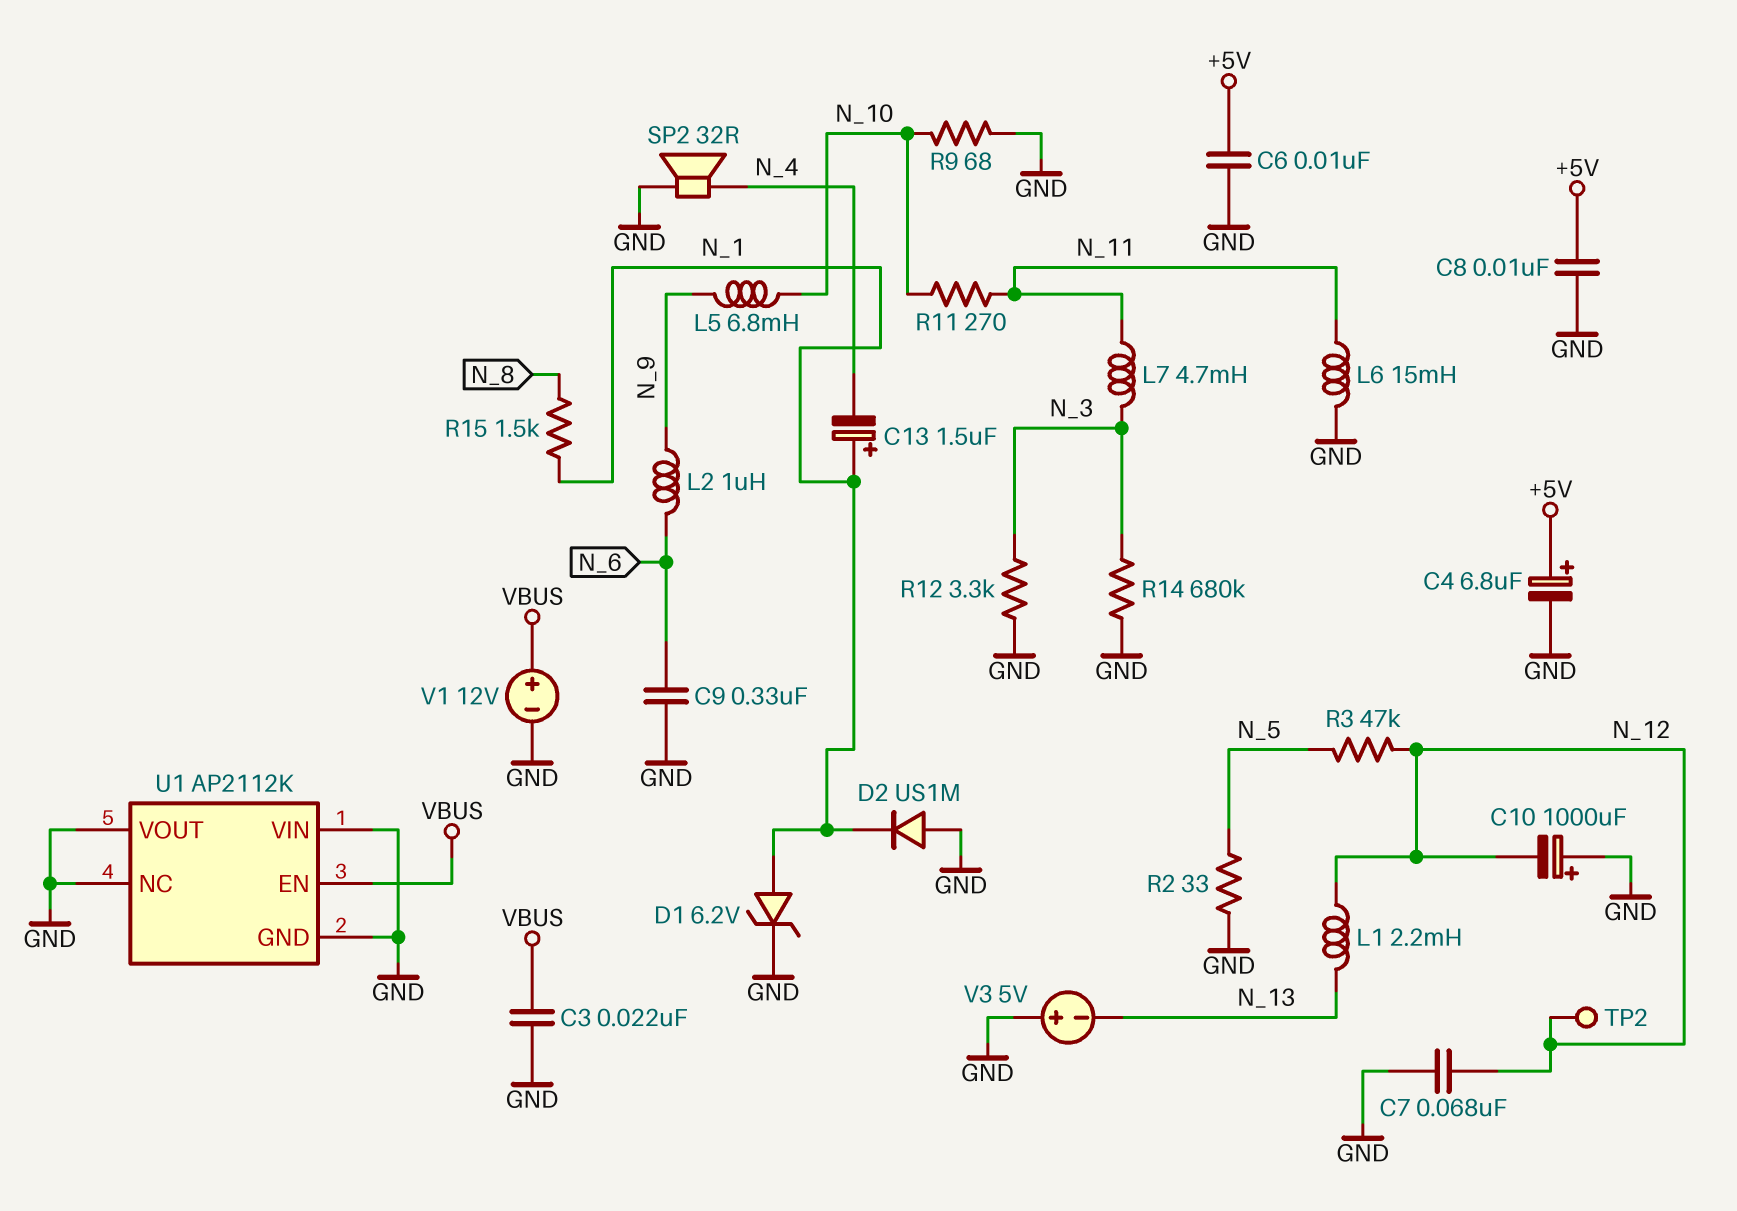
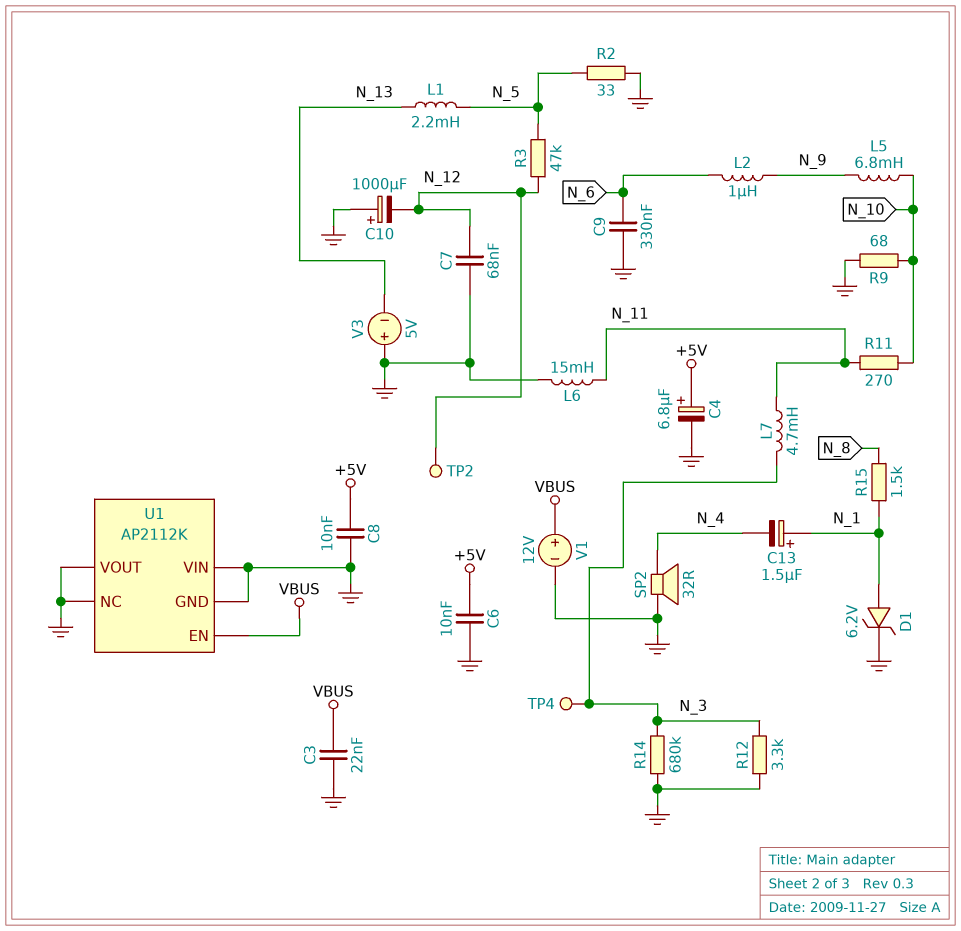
D2: diode US1M (A GND, K N_1) -> none
L1: 2.2mH (N_12, N_13) -> 2.2mH (N_5, N_13)
TP4: none -> test point (N_3)

